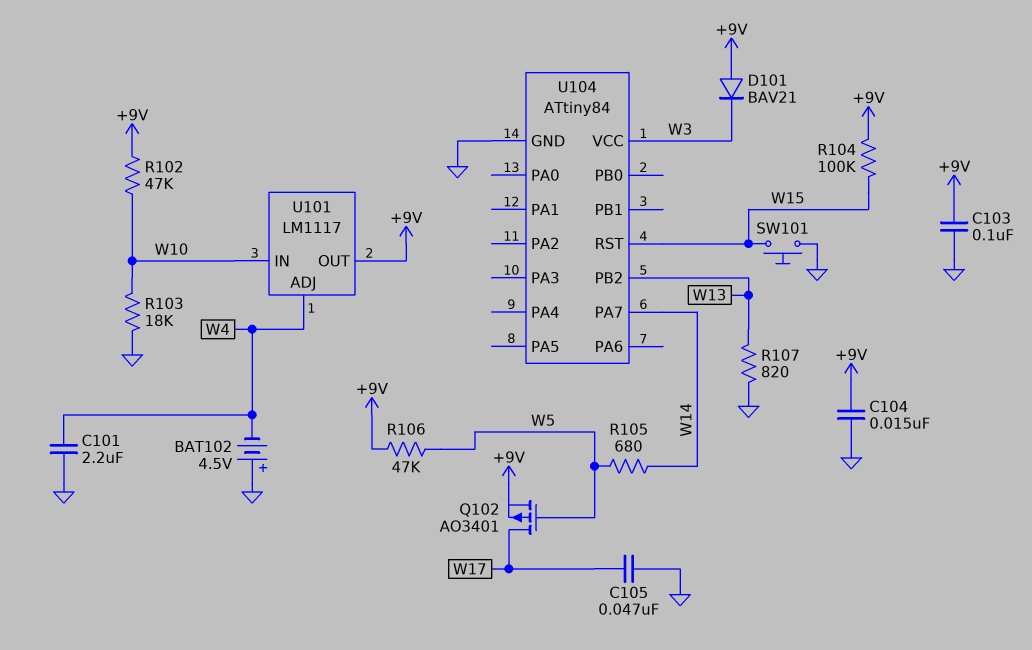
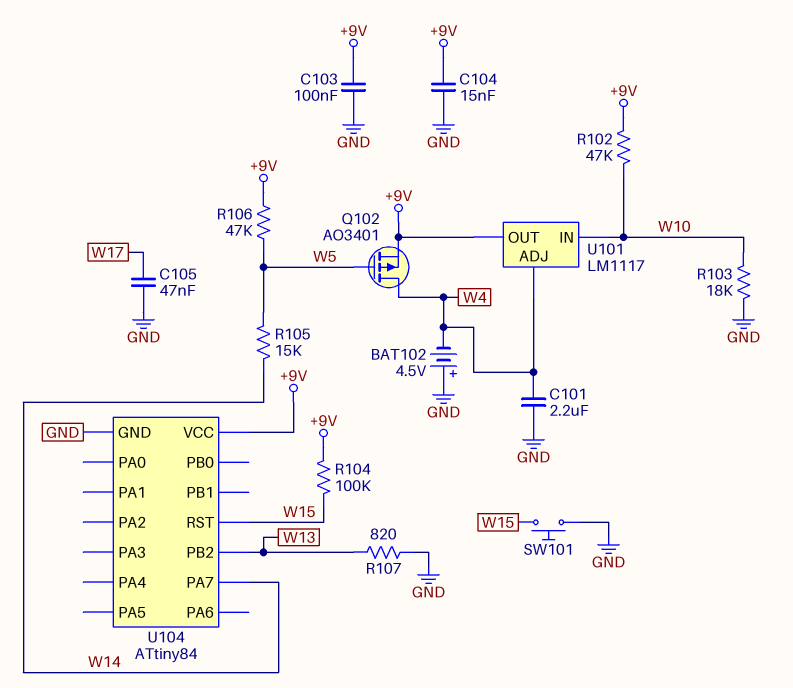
D101: diode BAV21 (A +9V, K W3) -> none
Q102: PMOS AO3401 (G W5, D W17, S +9V) -> PMOS AO3401 (G W5, D W4, S +9V)
R105: 680 (W5, W14) -> 15k (W5, W14)
U104 pin VCC: W3 -> +9V

